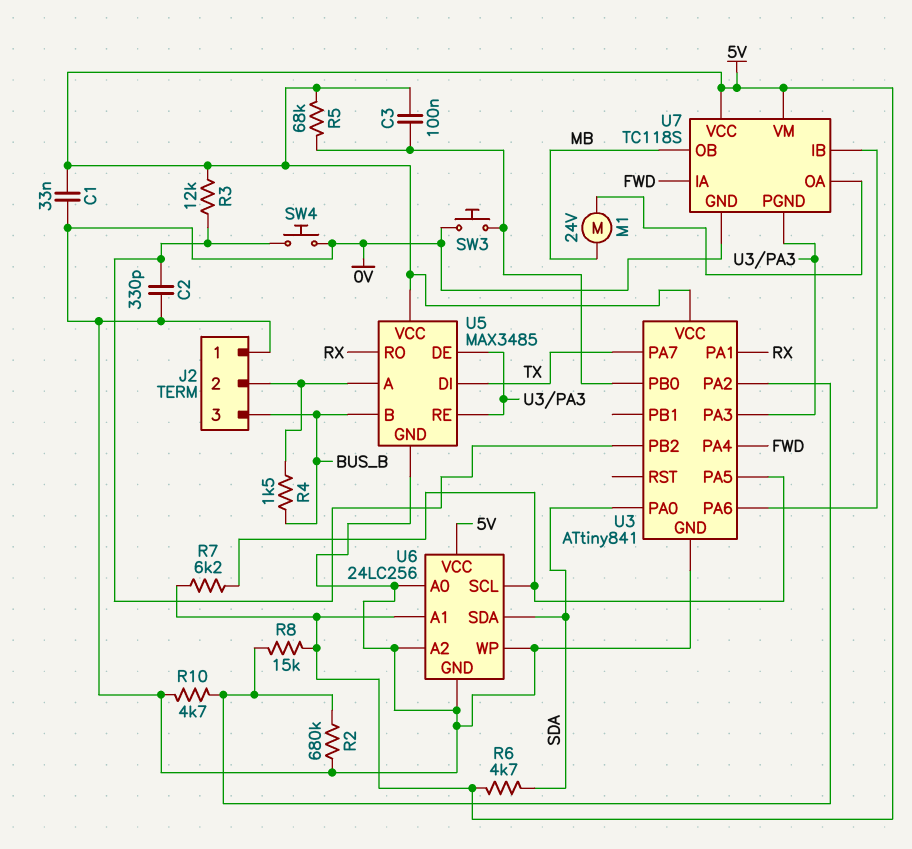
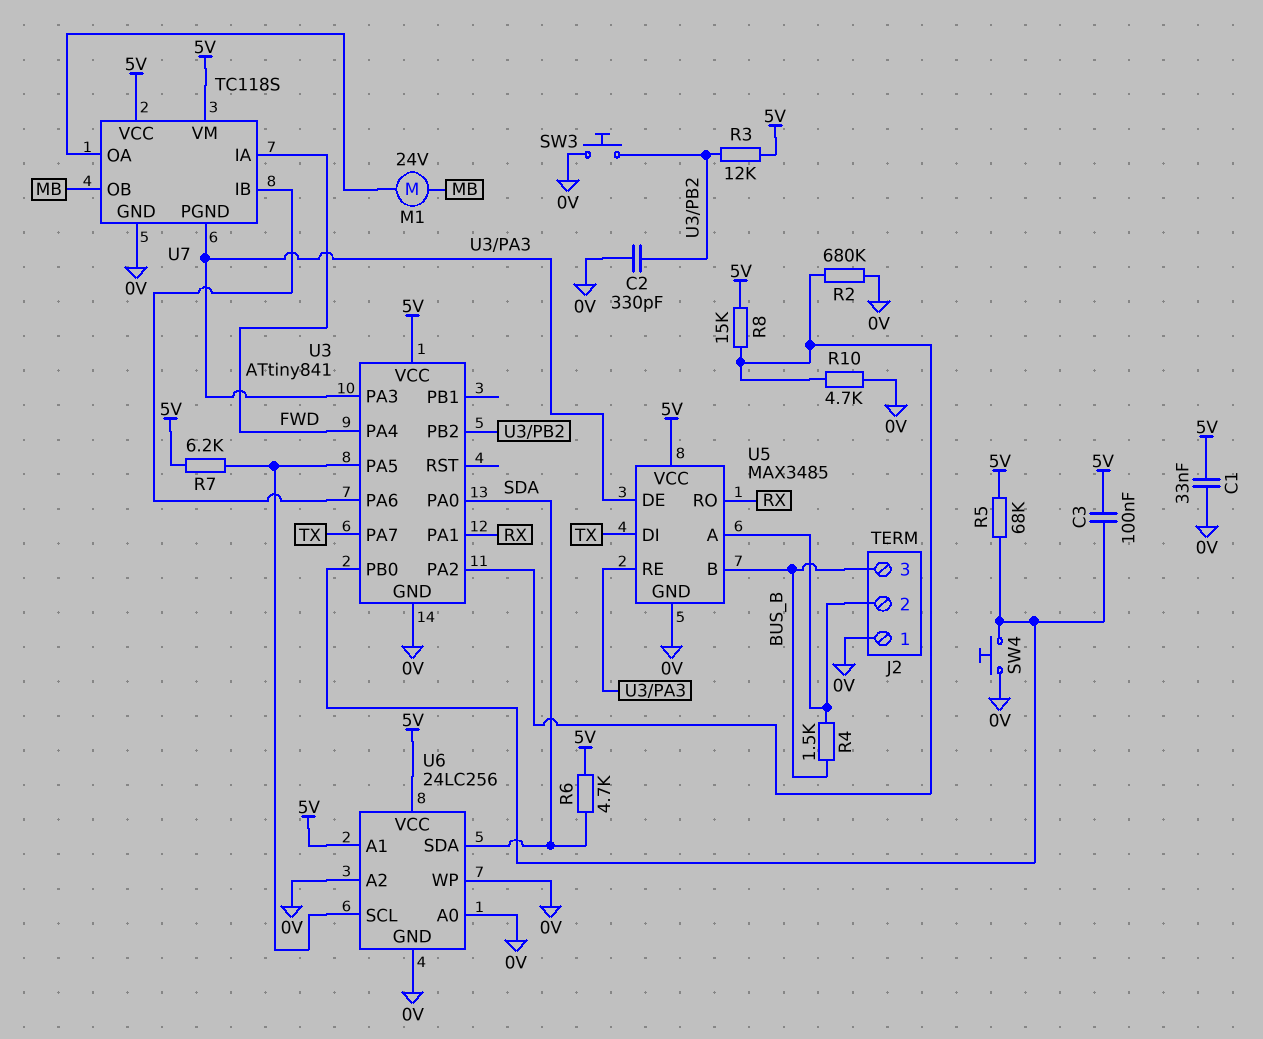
SW3: button (0V, U3/PB0) -> button (0V, U3/PB2)
SW4: button (0V, U3/PB2) -> button (0V, U3/PB0)

